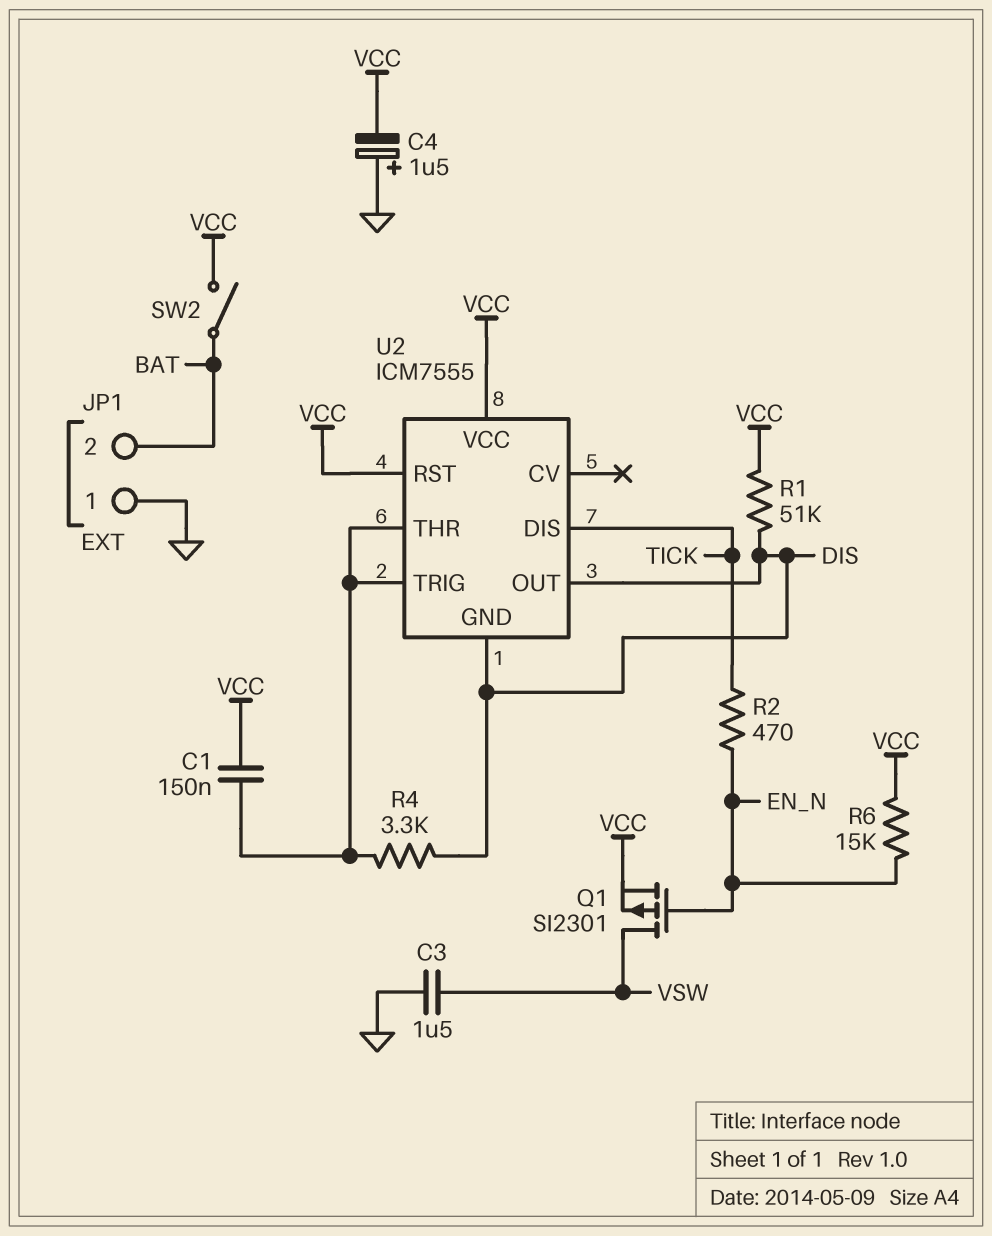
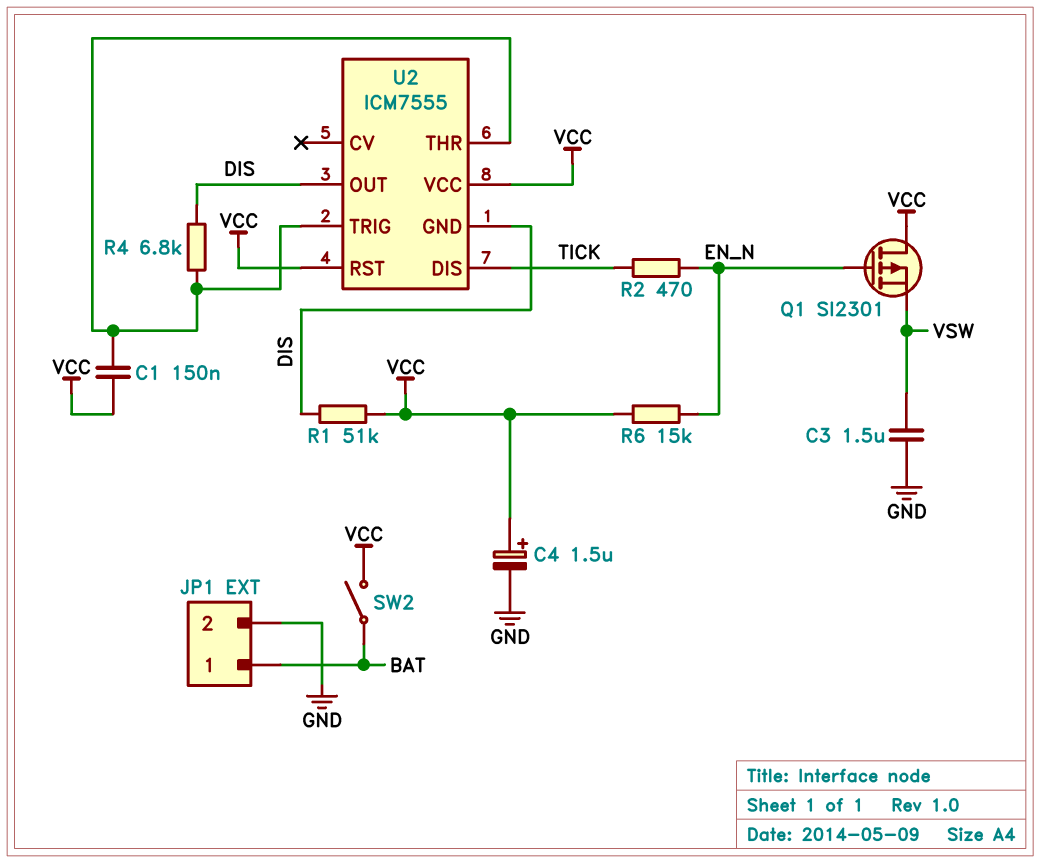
C4: 1.5uF (plus GND, minus VCC) -> 1.5uF (plus VCC, minus GND)
JP1 pin 1: GND -> BAT
JP1 pin 2: BAT -> GND
Q1: PMOS SI2301 (G EN_N, D VSW, S VCC) -> PMOS SI2301 (G EN_N, D VCC, S VSW)
R4: 3.3k (DIS, U2/THR) -> 6.8k (DIS, U2/THR)

